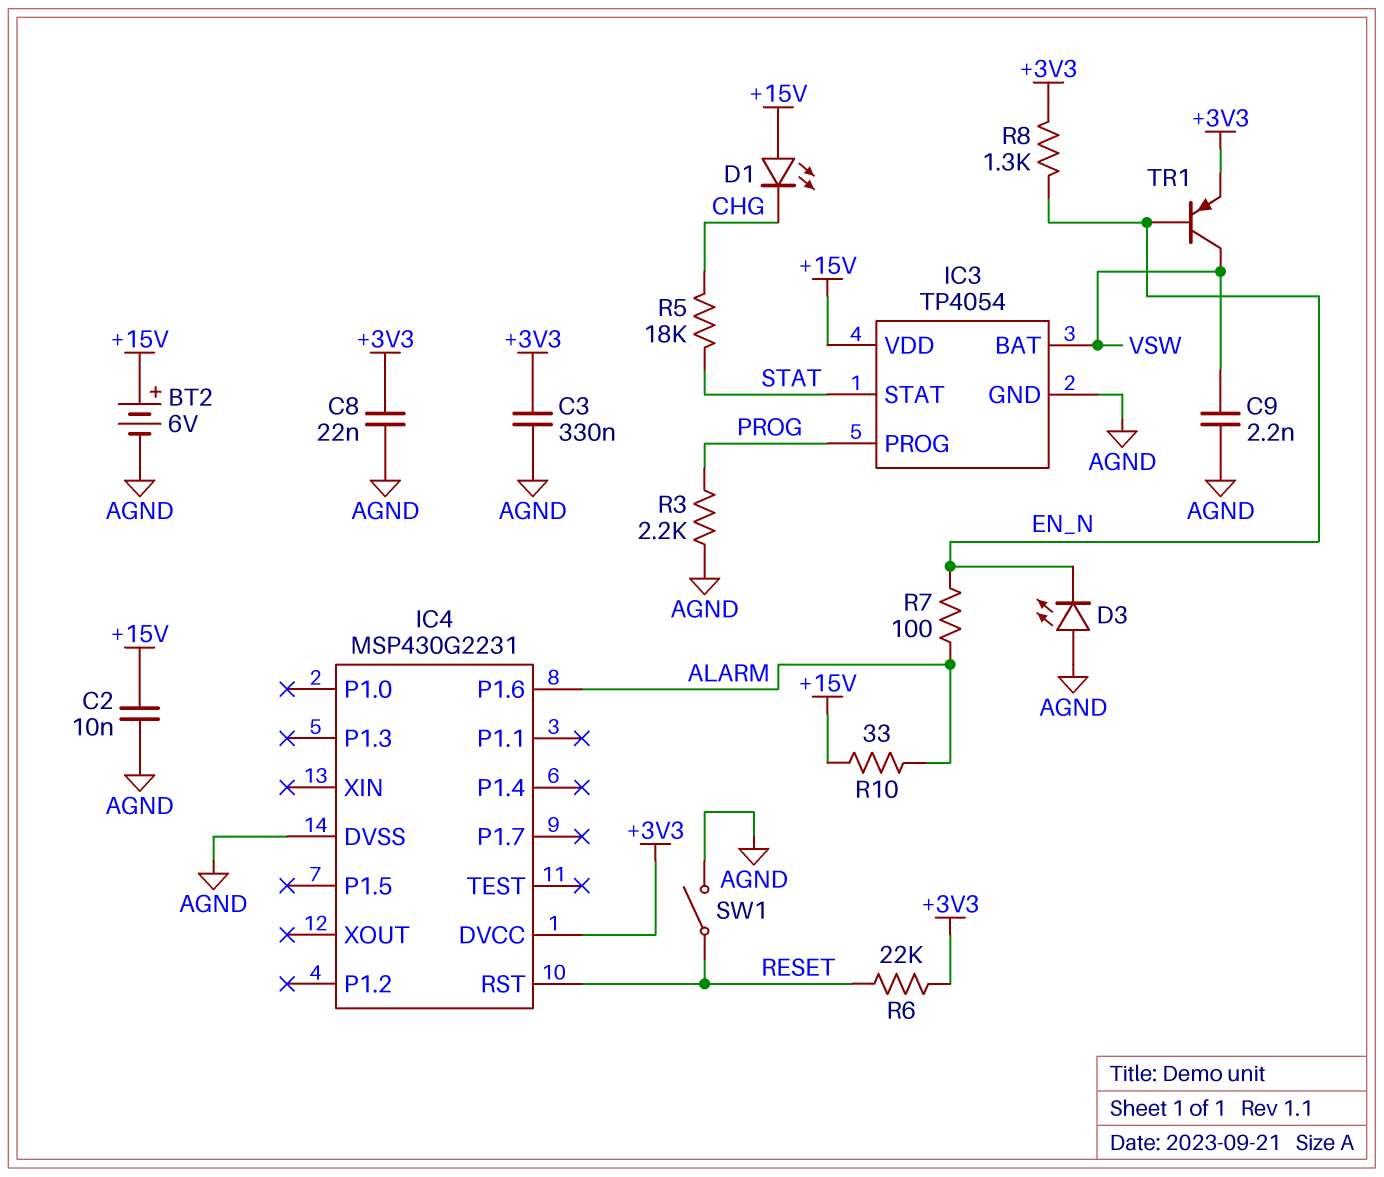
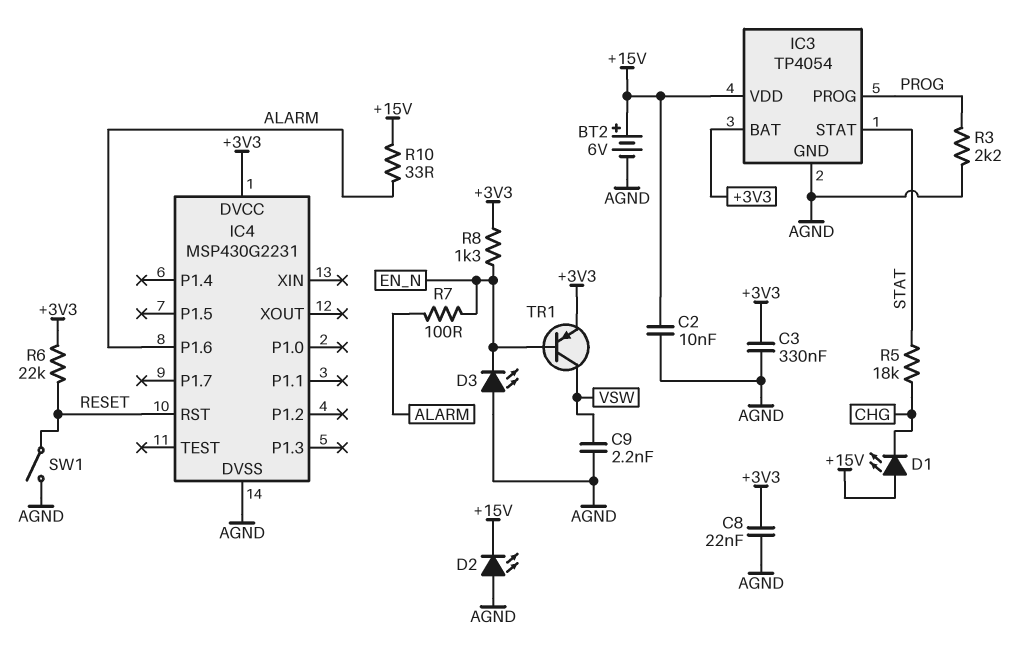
D2: none -> LED (A AGND, K +15V)
IC3 pin BAT: VSW -> +3V3

